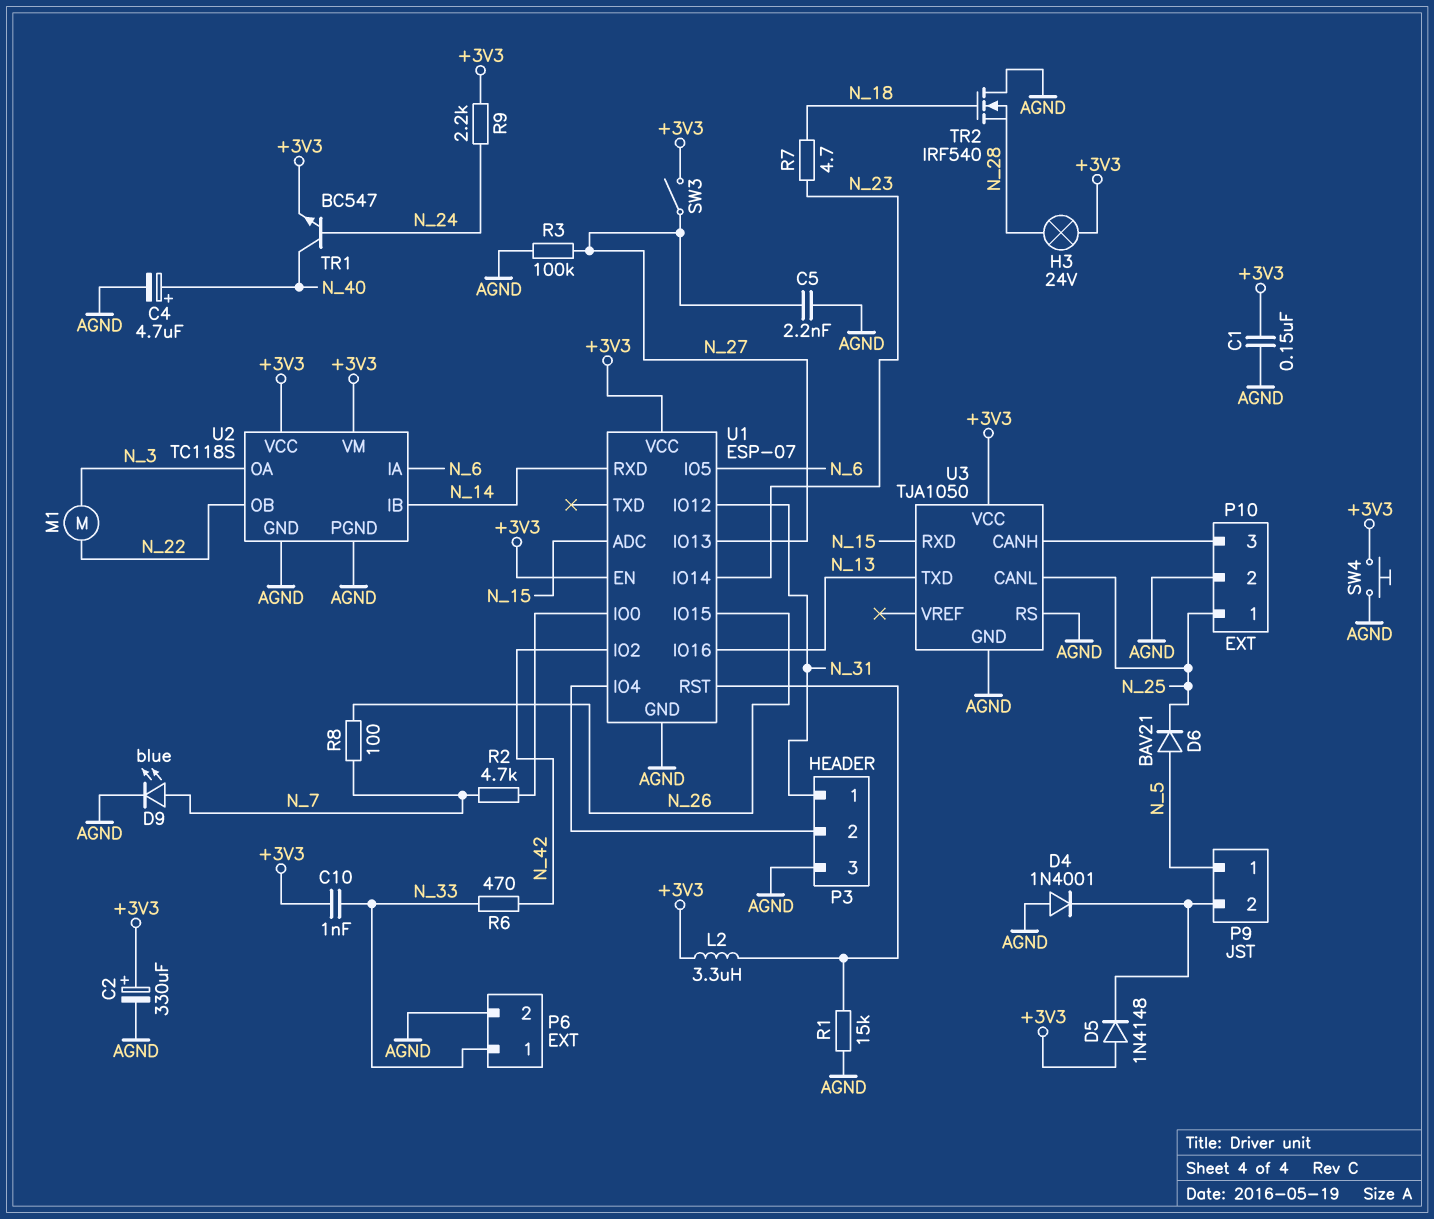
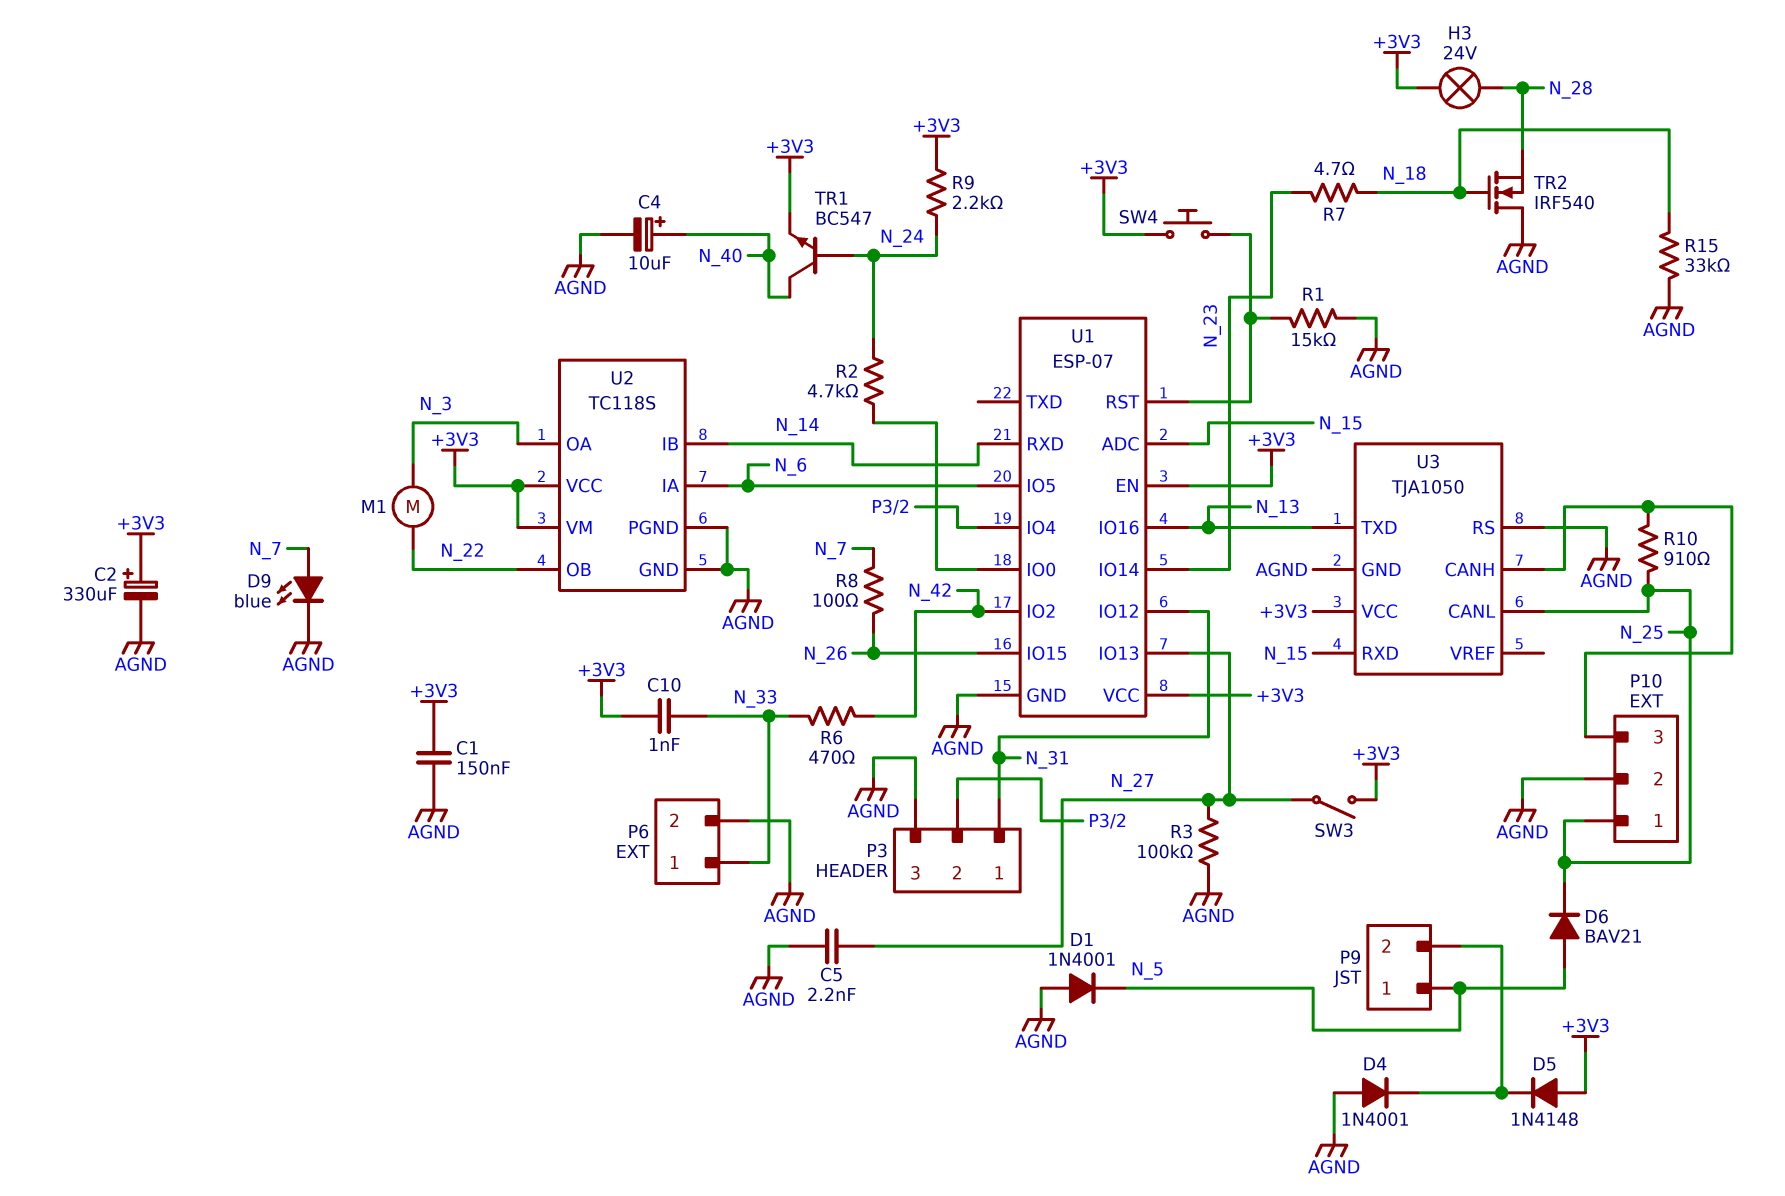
C4: 4.7uF (plus N_40, minus AGND) -> 10uF (plus N_40, minus AGND)
D1: none -> diode 1N4001 (A AGND, K N_5)
L2: 3.3uH (+3V3, U1/RST) -> none
R2: 4.7k (N_7, U1/IO0) -> 4.7k (N_24, U1/IO0)
R10: none -> 910 (N_25, P10/3)
R15: none -> 33k (AGND, N_18)
SW4: button (+3V3, AGND) -> button (+3V3, U1/RST)

